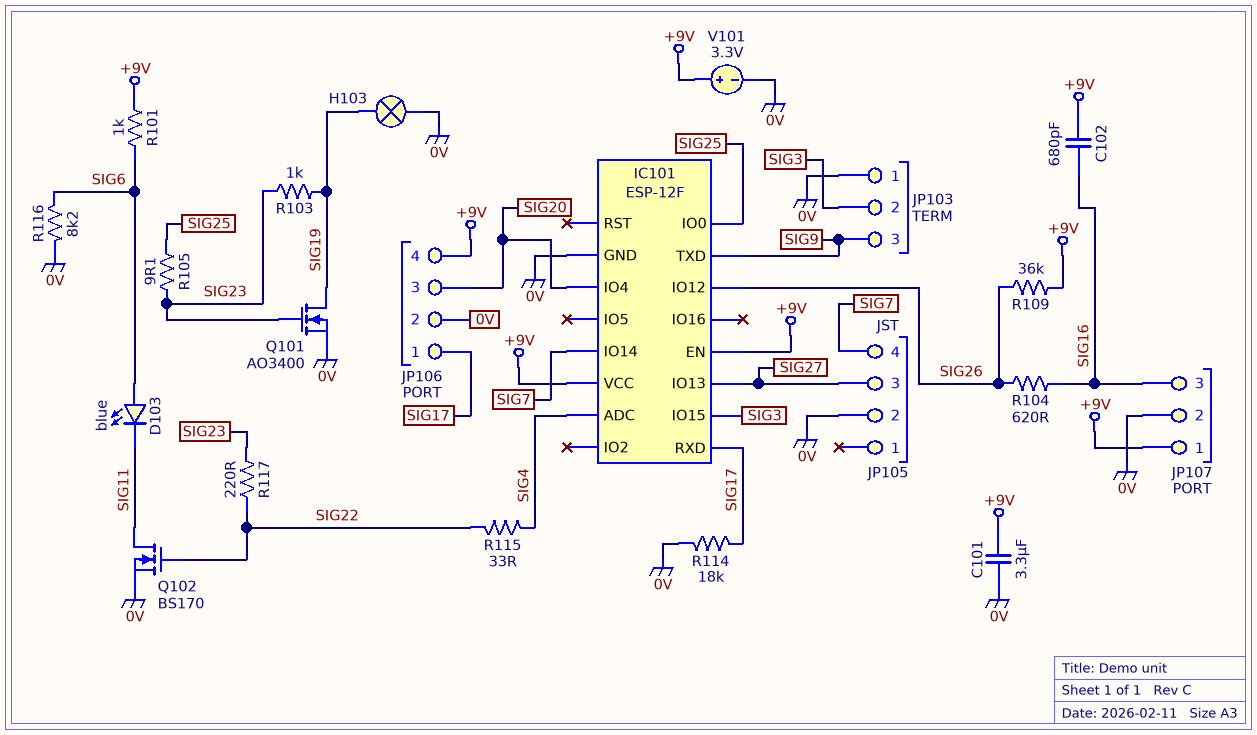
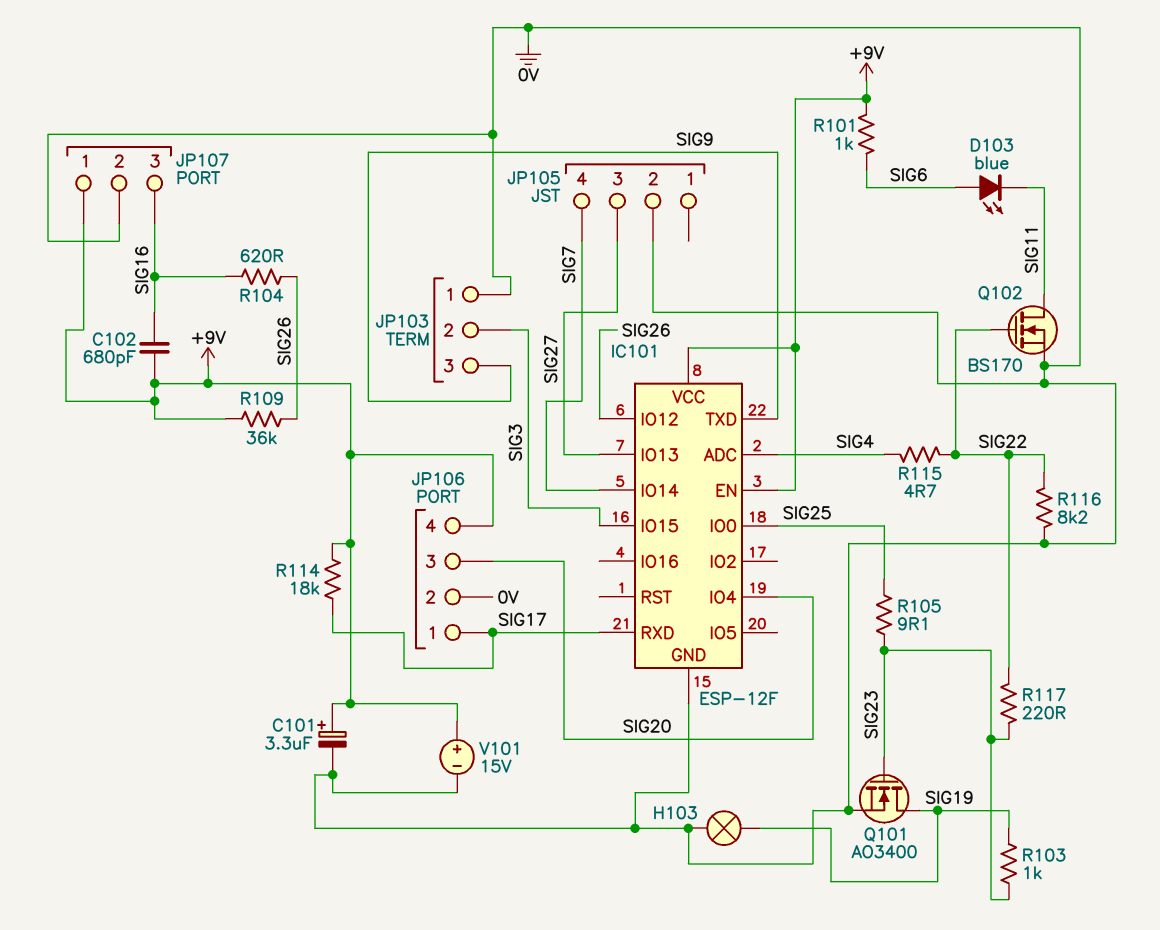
C101: 3.3uF (+9V, 0V) -> 3.3uF (plus +9V, minus 0V)
R114: 18k (0V, SIG17) -> 18k (+9V, SIG17)
R115: 33 (SIG4, SIG22) -> 4.7 (SIG4, SIG22)
R116: 8.2k (0V, SIG6) -> 8.2k (0V, SIG22)
V101: 3.3V (plus +9V, minus 0V) -> 15V (plus +9V, minus 0V)

